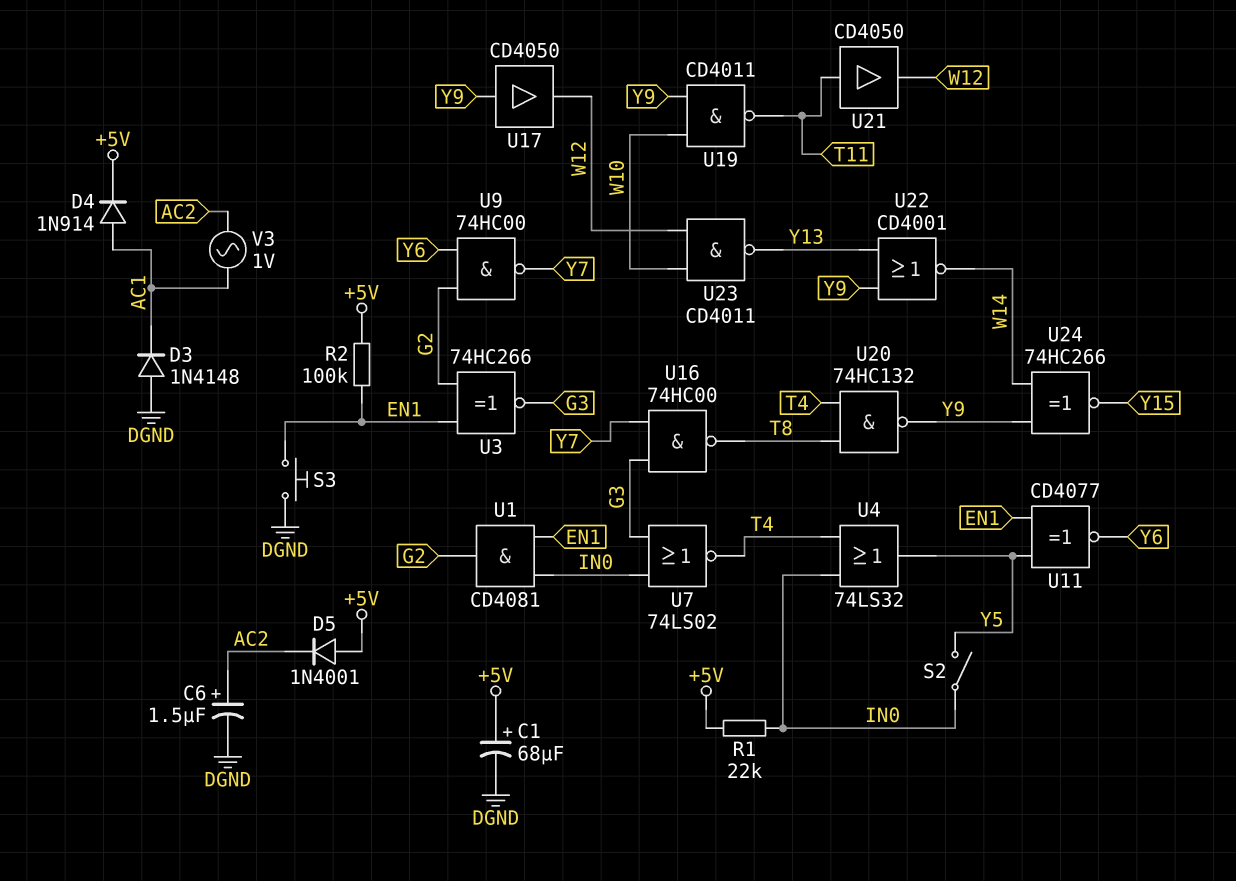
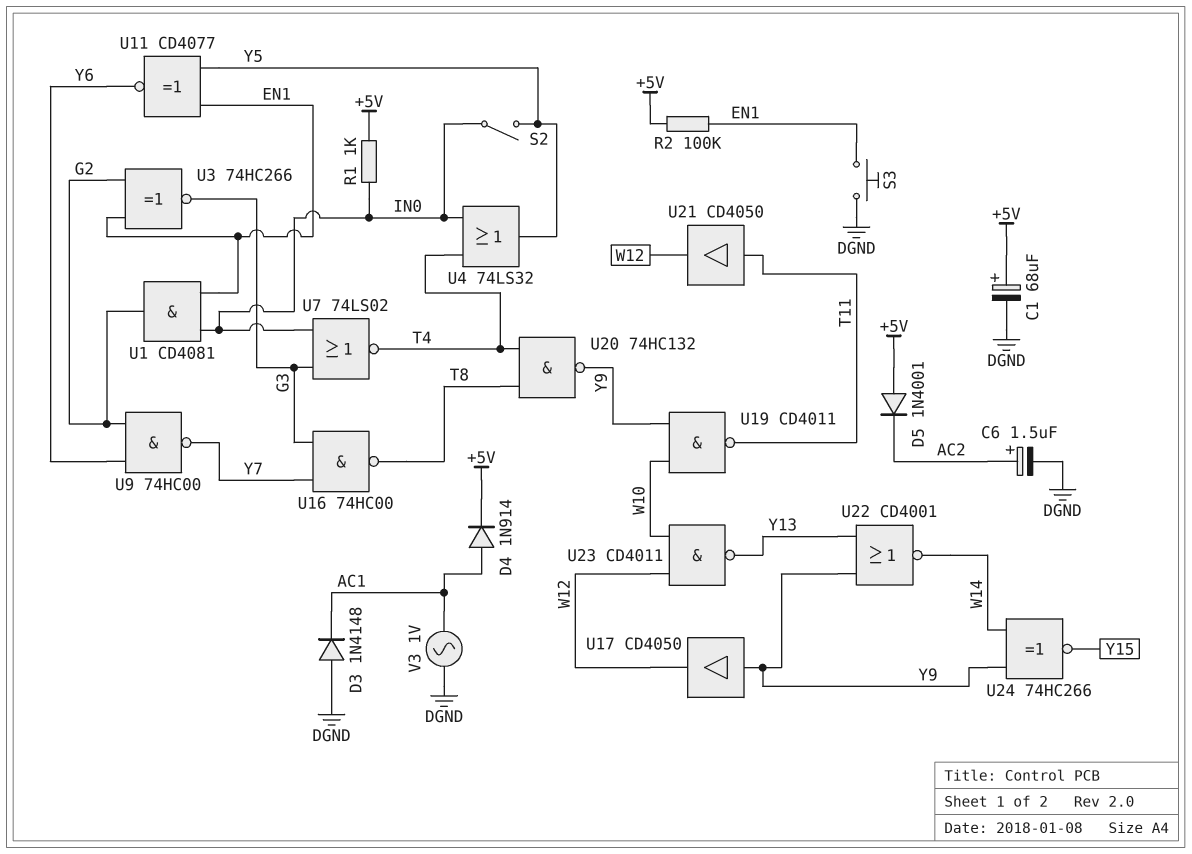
R1: 22k (+5V, IN0) -> 1k (+5V, IN0)
V3: AC 1V (AC1, AC2) -> AC 1V (AC1, DGND)

